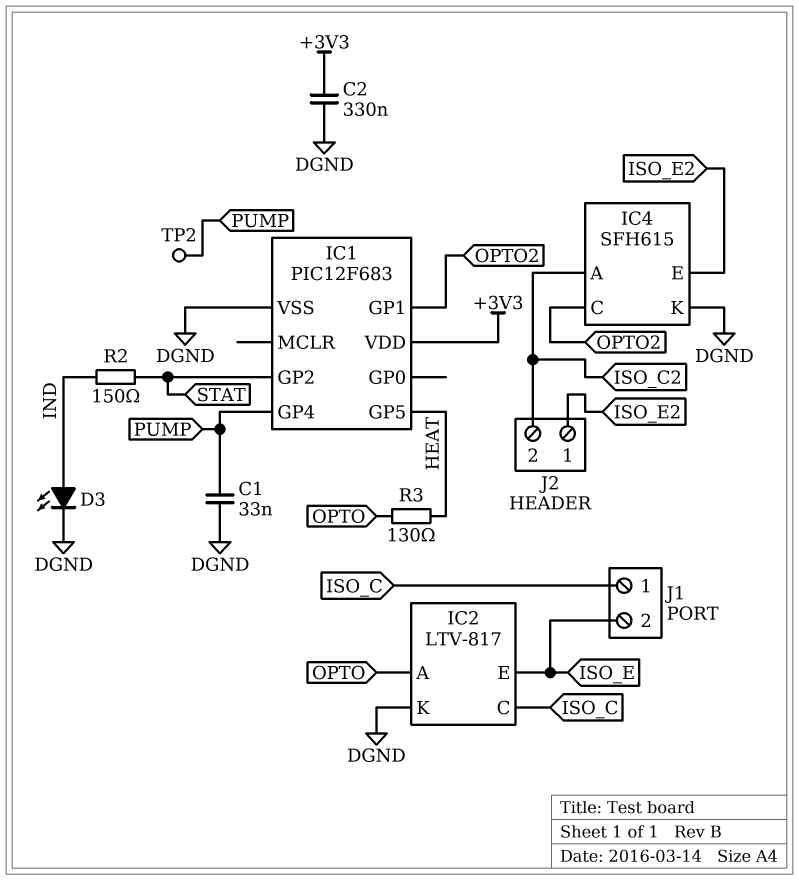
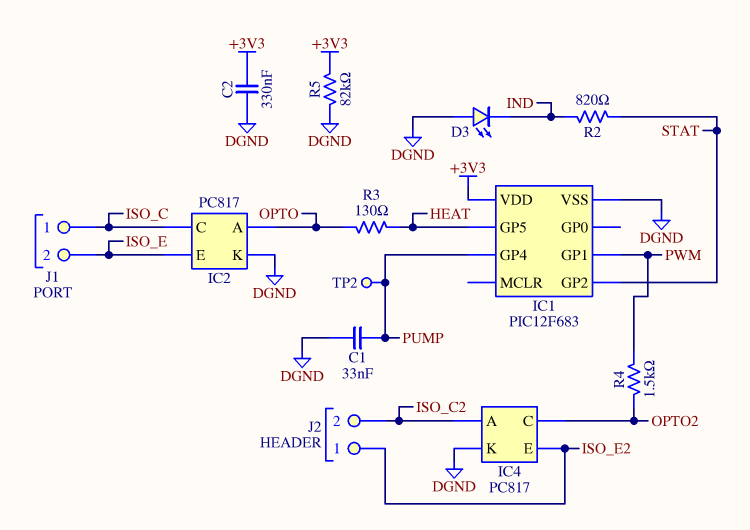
D3: LED (A IND, K DGND) -> LED (A DGND, K IND)
IC1 pin GP1: OPTO2 -> PWM
IC2: LTV-817 -> PC817
IC4: SFH615 -> PC817
R2: 150 (IND, STAT) -> 820 (IND, STAT)
R4: none -> 1.5k (OPTO2, PWM)
R5: none -> 82k (+3V3, DGND)

